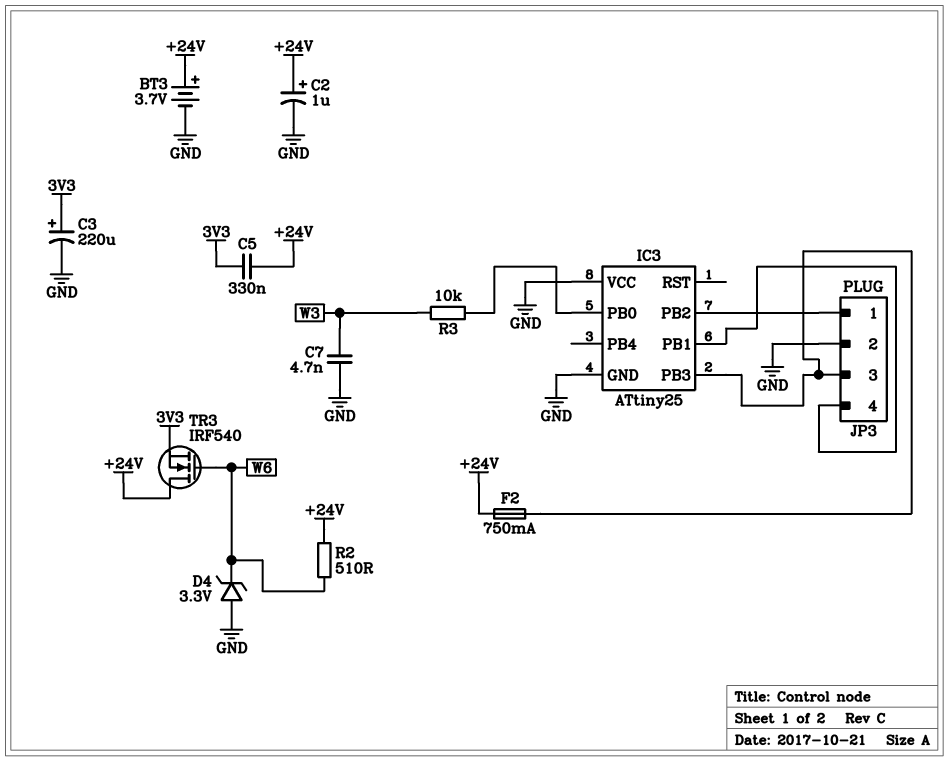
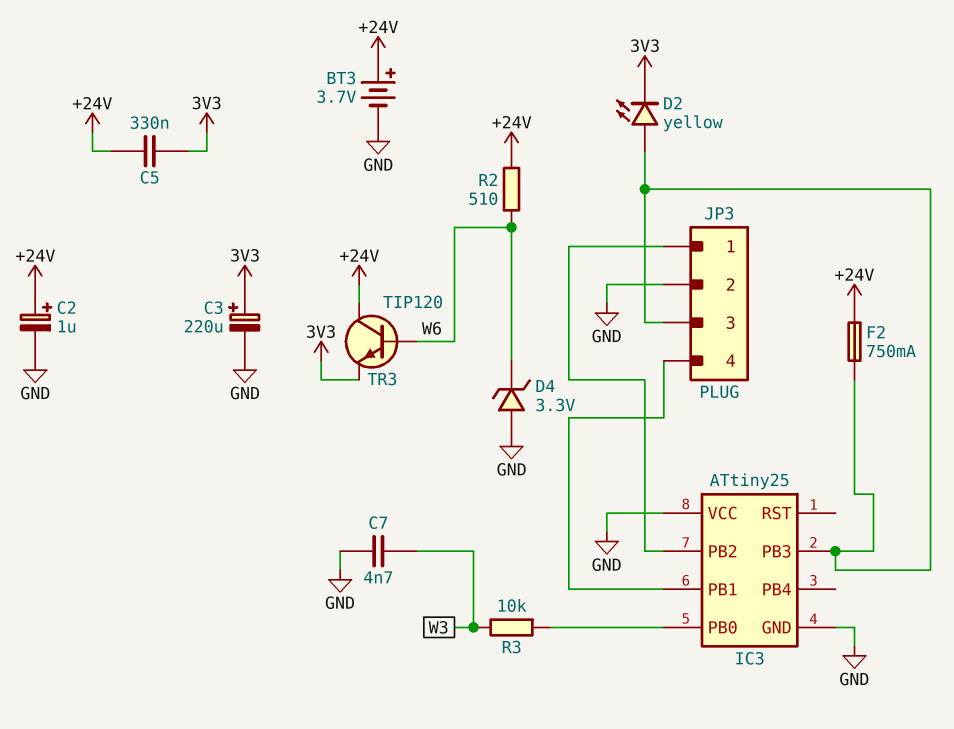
D2: none -> LED yellow (A IC3/PB3, K 3V3)
TR3: NMOS IRF540 (G W6, D +24V, S 3V3) -> NPN TIP120 (B W6, C +24V, E 3V3)

